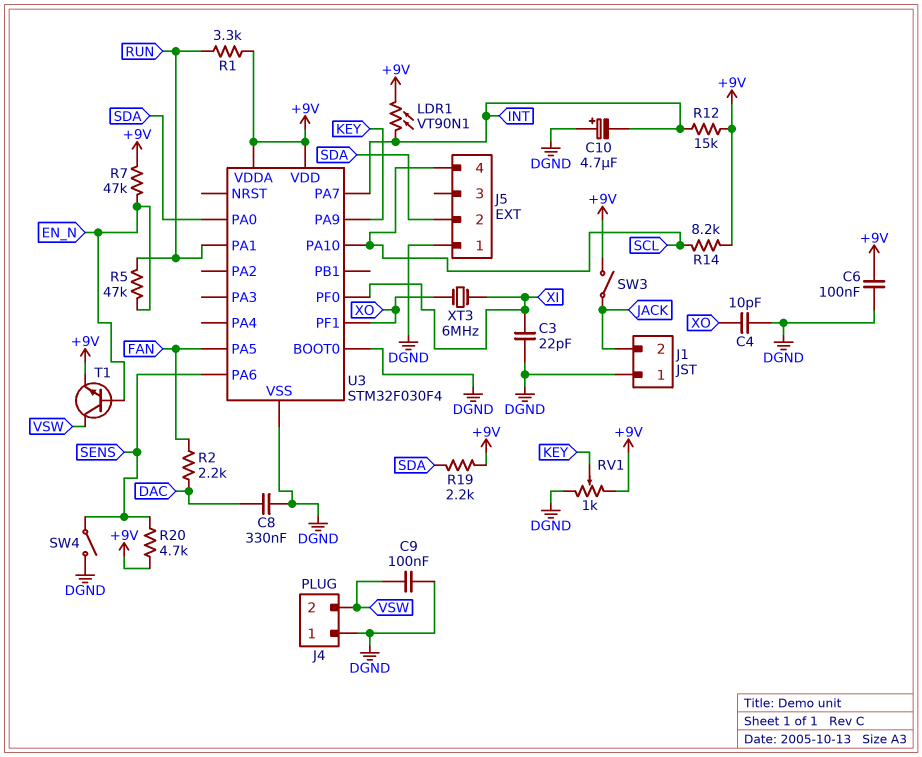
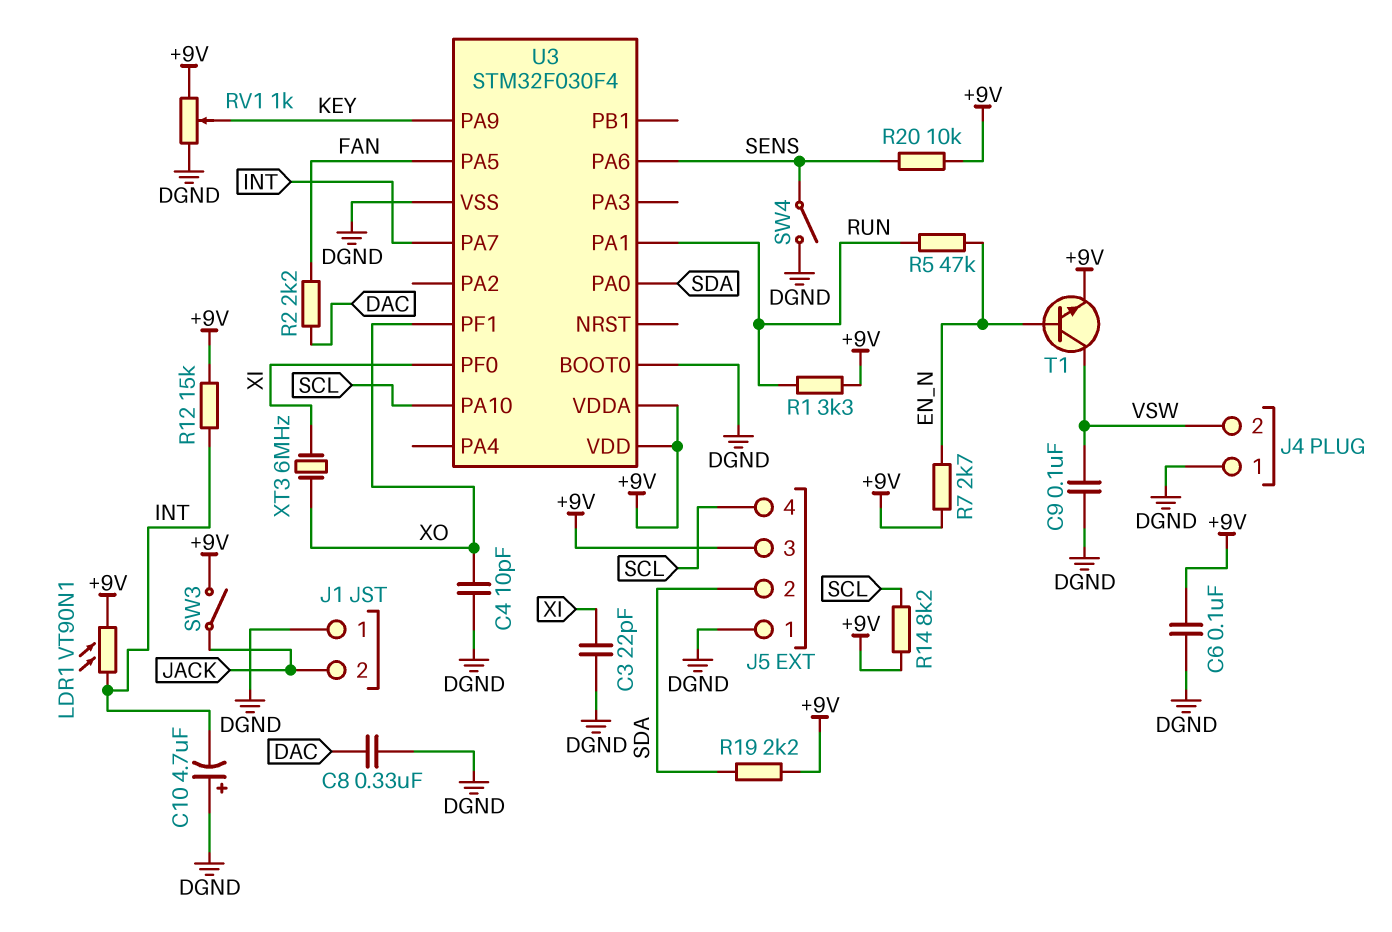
J5 pin 3: none -> +9V
R7: 47k (+9V, EN_N) -> 2.7k (+9V, EN_N)
R20: 4.7k (+9V, SENS) -> 10k (+9V, SENS)

